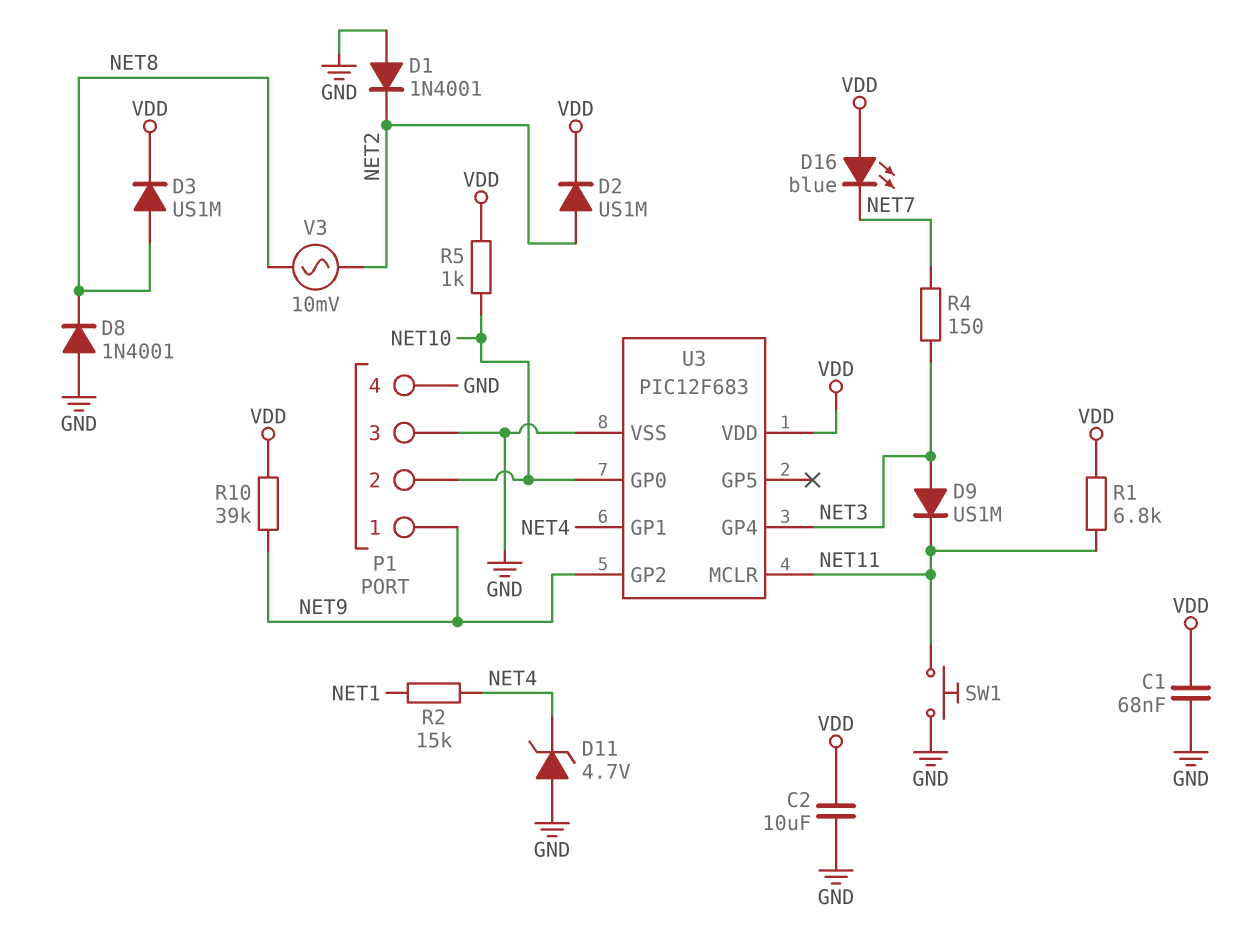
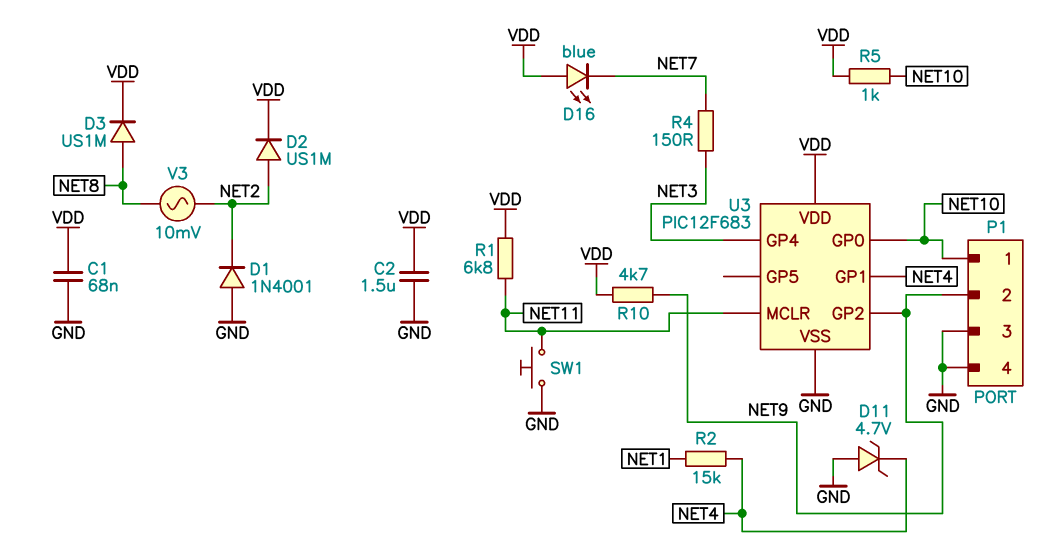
C2: 10uF (GND, VDD) -> 1.5uF (GND, VDD)
D8: diode 1N4001 (A GND, K NET8) -> none
D9: diode US1M (A NET3, K NET11) -> none
P1 pin 1: NET9 -> NET10
P1 pin 2: NET10 -> NET9
R10: 39k (NET9, VDD) -> 4.7k (NET9, VDD)

